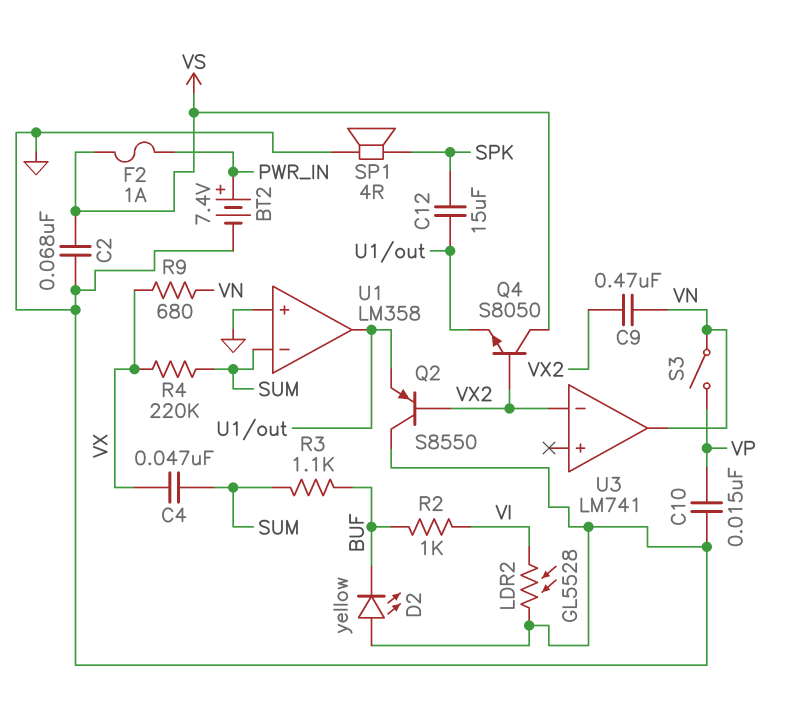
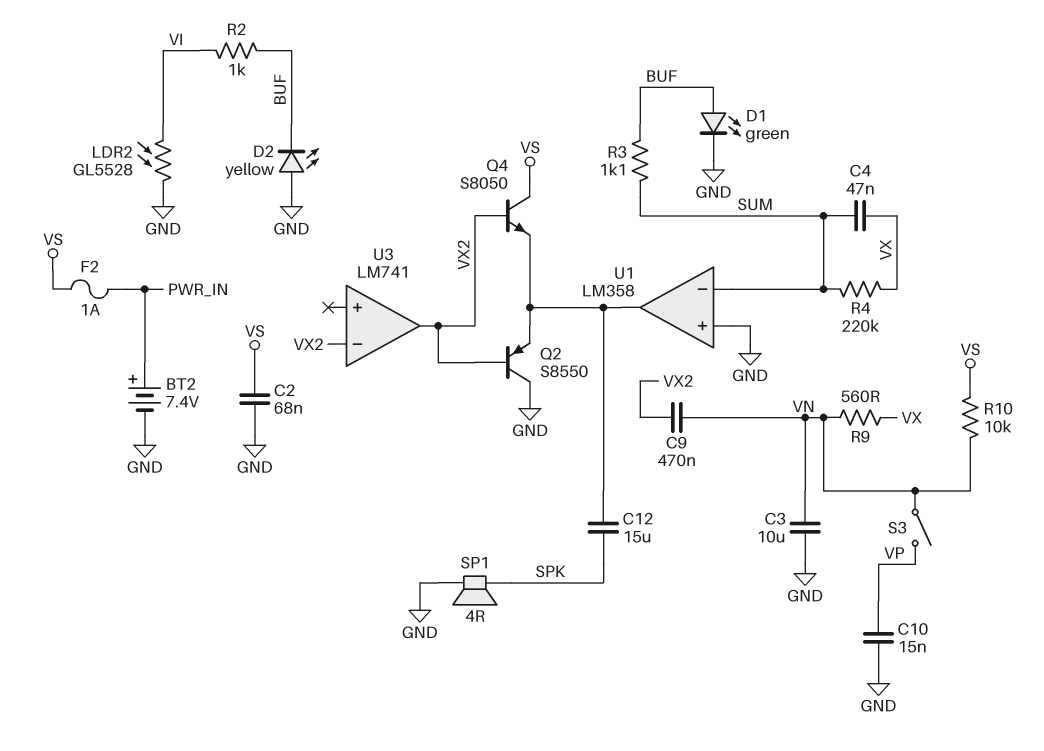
C3: none -> 10uF (GND, VN)
D1: none -> LED green (A BUF, K GND)
R9: 680 (VN, VX) -> 560 (VN, VX)
R10: none -> 10k (VN, VS)
U3 pin out: VN -> VX2

